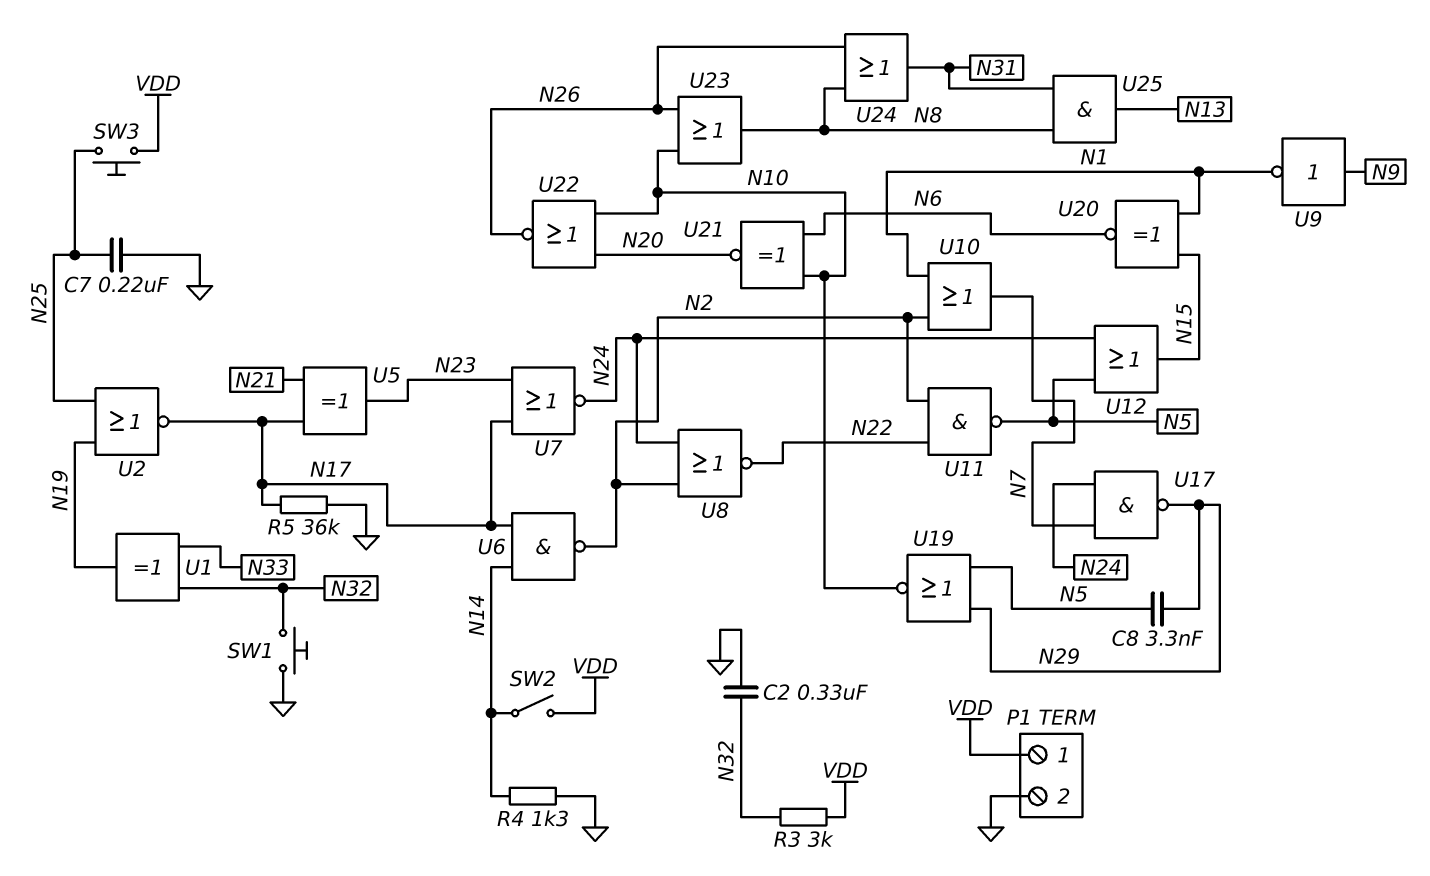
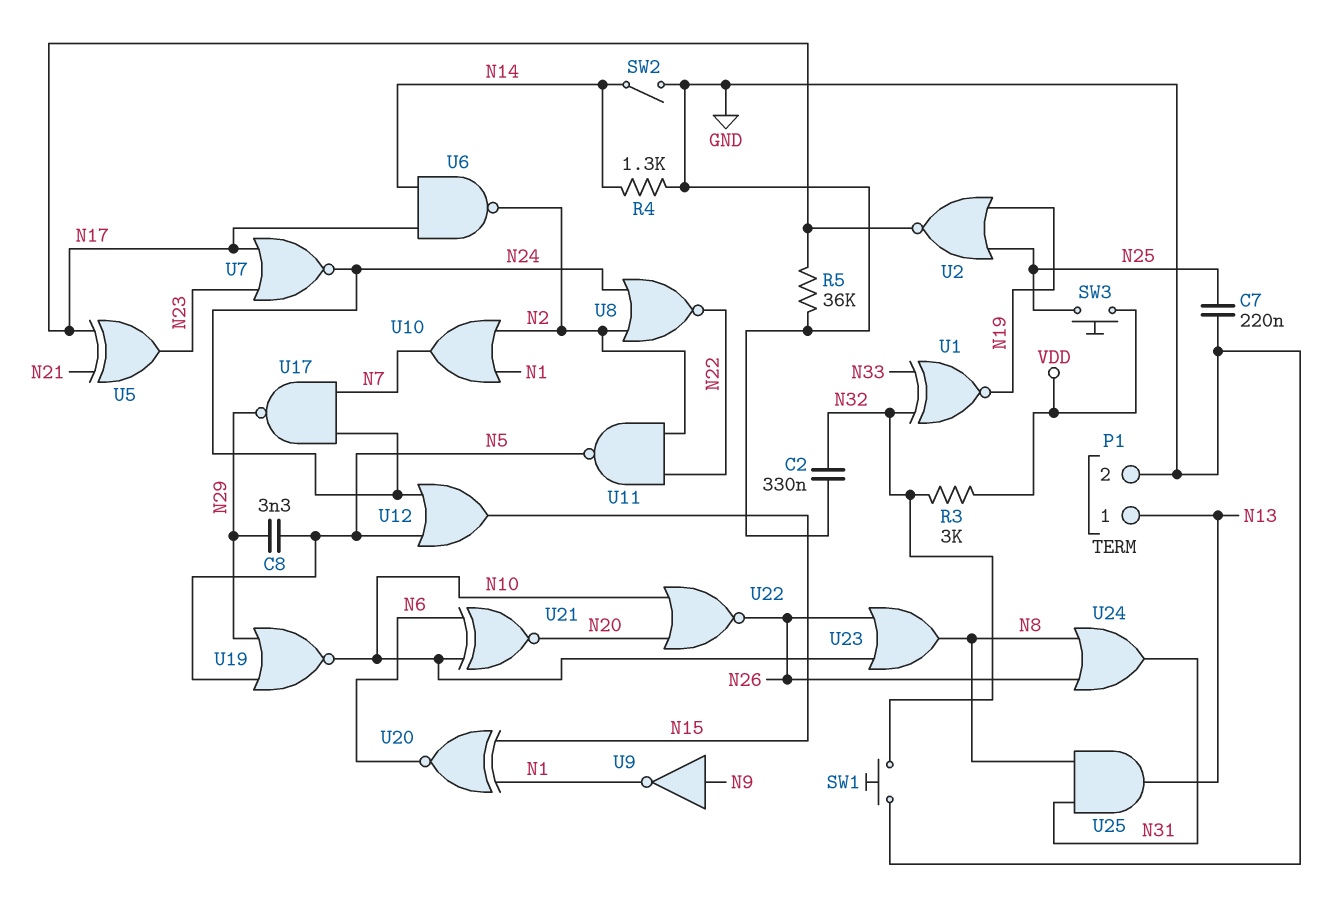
P1 pin 1: VDD -> N13
SW2: switch (N14, VDD) -> switch (GND, N14)
U1: XOR (in N32, in N33, out N19) -> XNOR (in N32, in N33, out N19)

